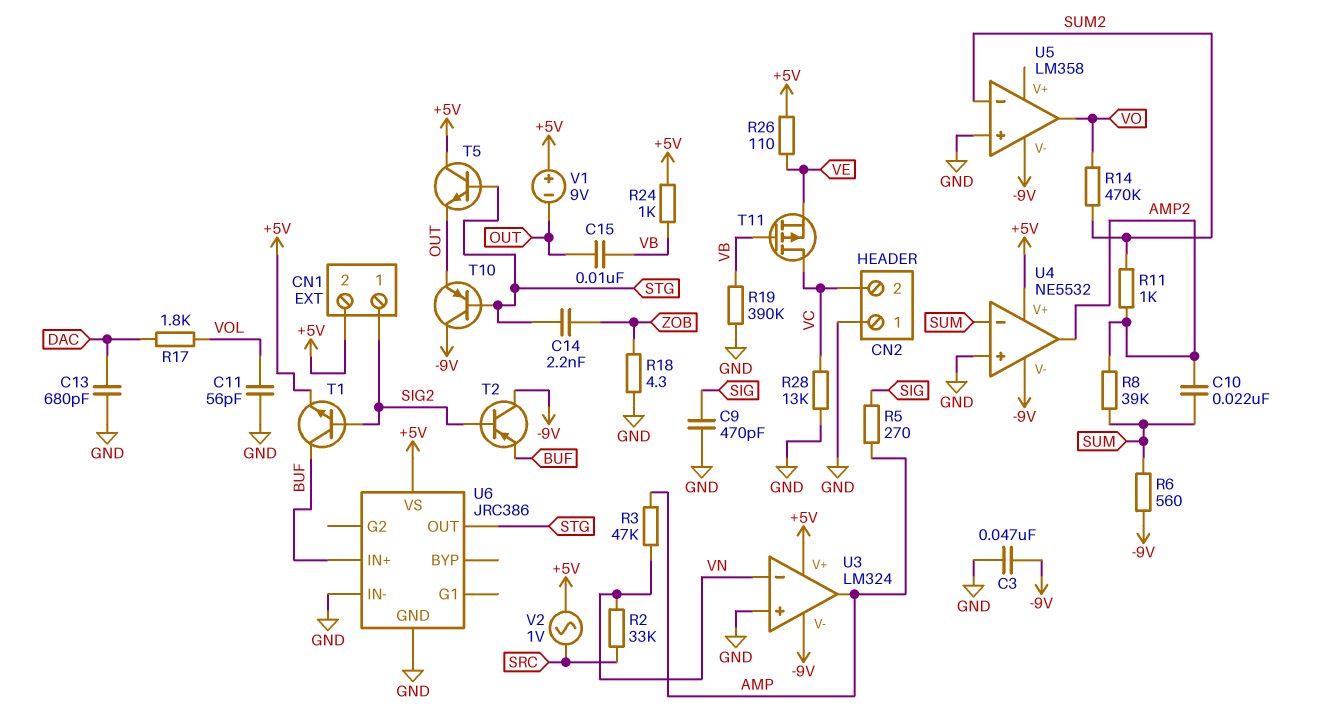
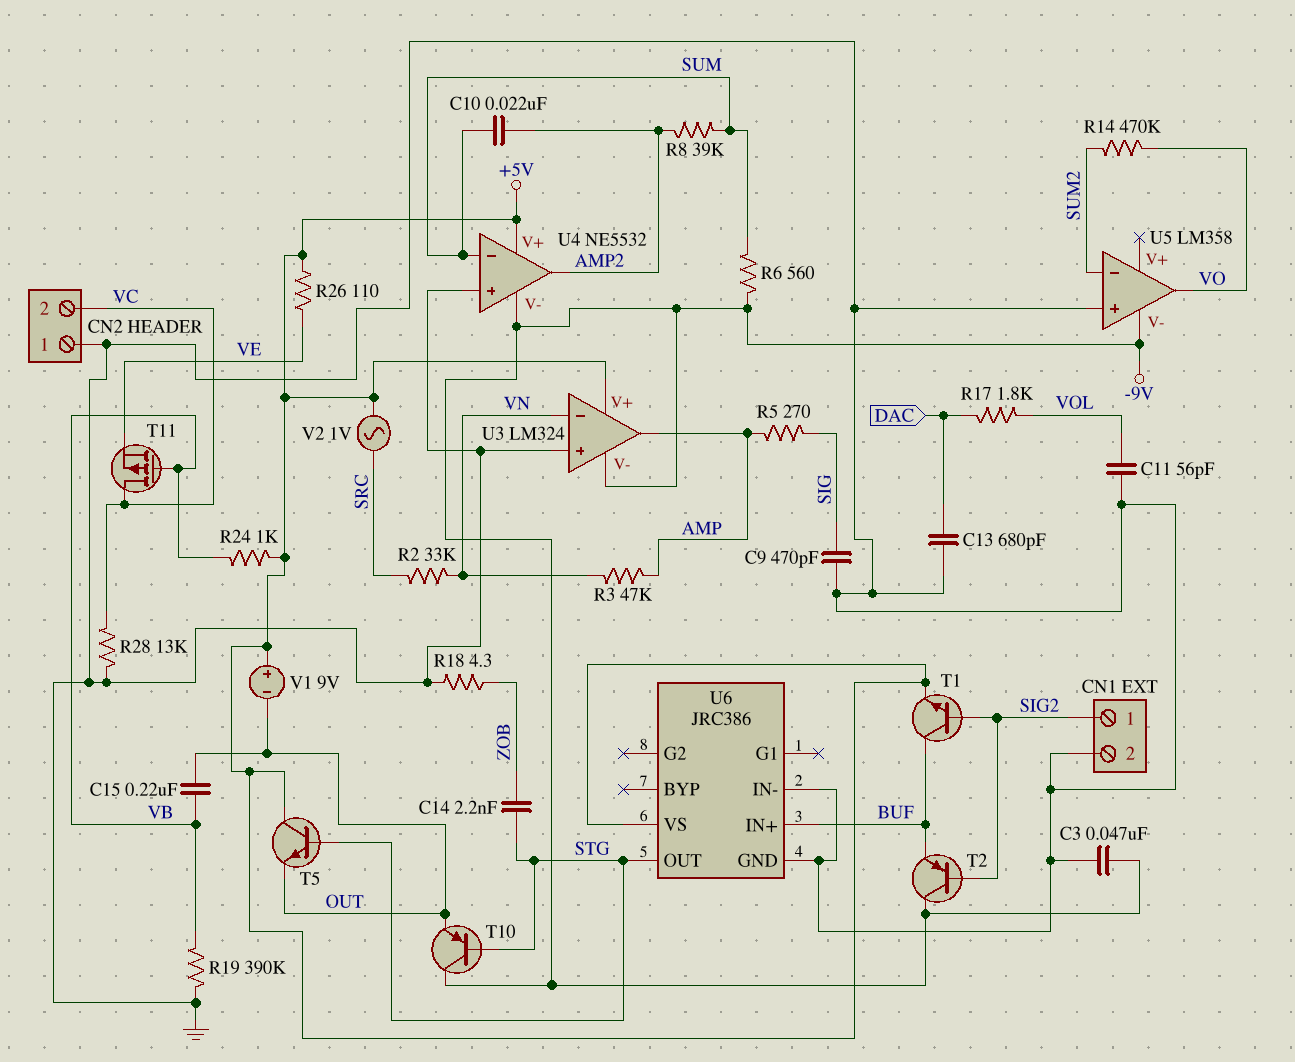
C15: 10nF (OUT, VB) -> 220nF (OUT, VB)
CN1 pin 2: +5V -> GND
R11: 1k (AMP2, SUM2) -> none

